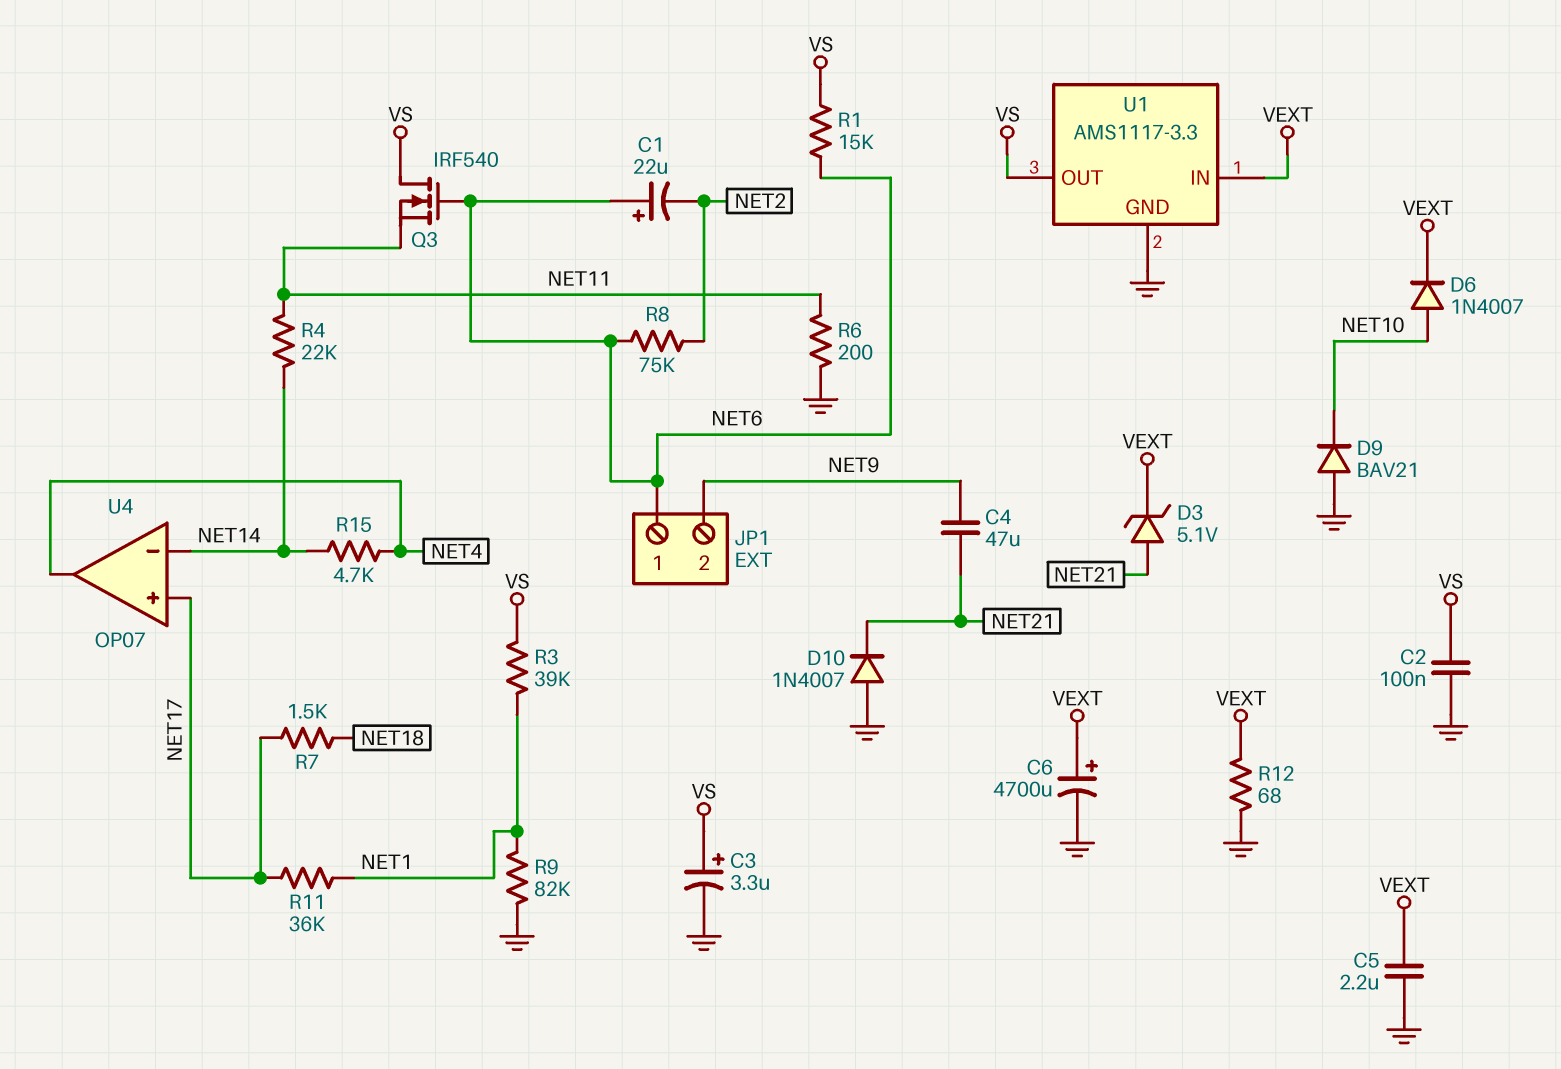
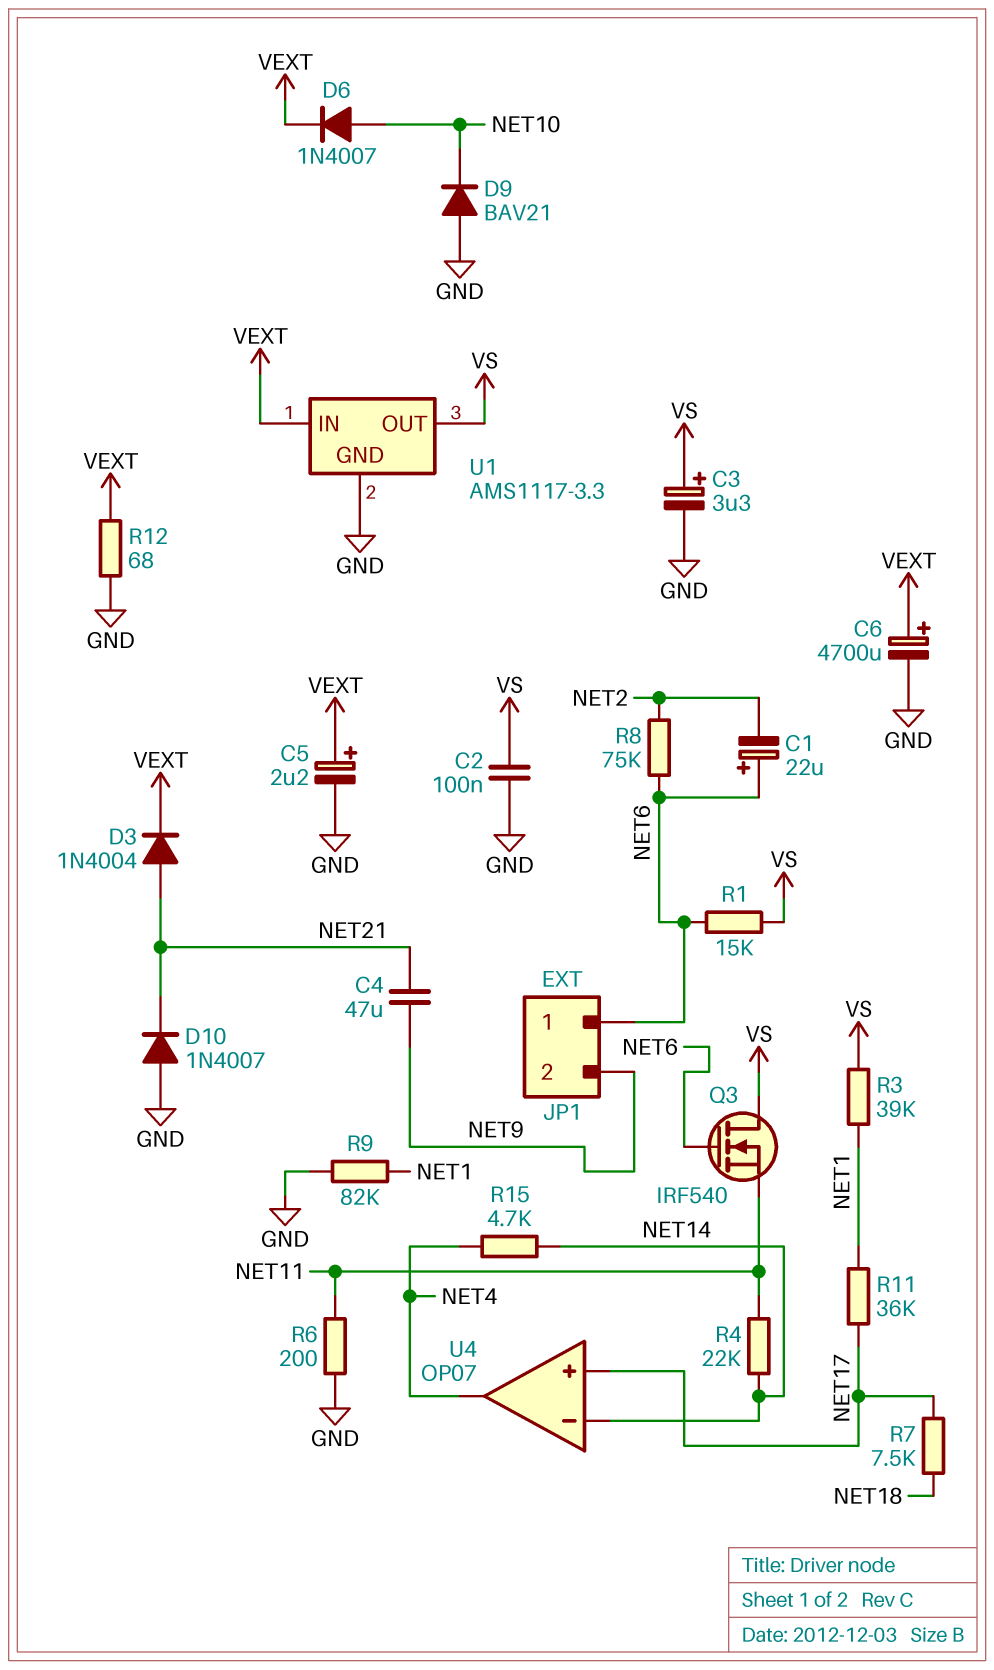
C5: 2.2uF (GND, VEXT) -> 2.2uF (plus VEXT, minus GND)
D3: zener 5.1V (A NET21, K VEXT) -> diode 1N4004 (A NET21, K VEXT)
R7: 1.5k (NET17, NET18) -> 7.5k (NET17, NET18)

